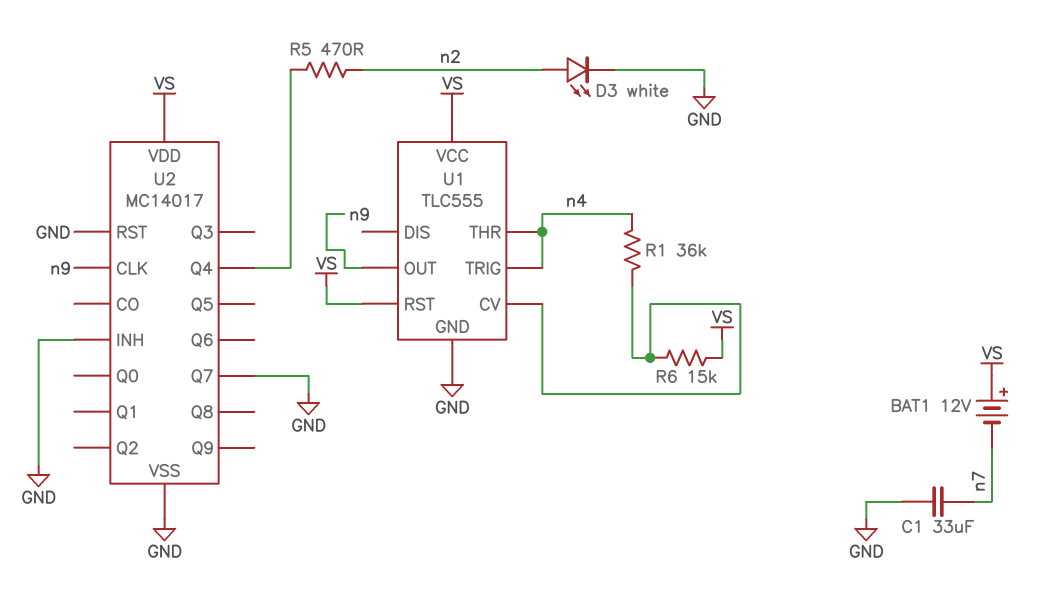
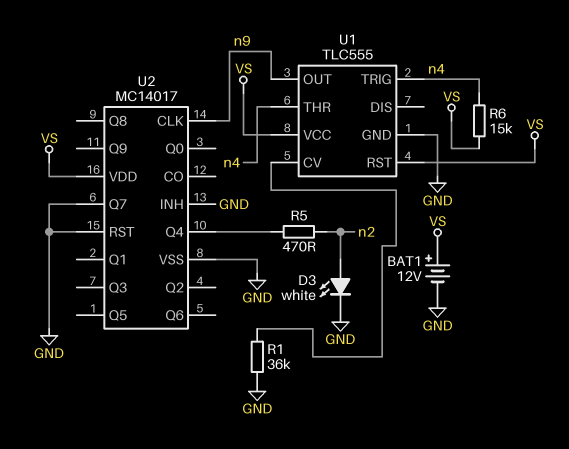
BAT1: 12V (plus VS, minus n7) -> 12V (plus VS, minus GND)
C1: 33uF (GND, n7) -> none
R1: 36k (U1/CV, n4) -> 36k (GND, U1/CV)
R6: 15k (U1/CV, VS) -> 15k (VS, n4)

